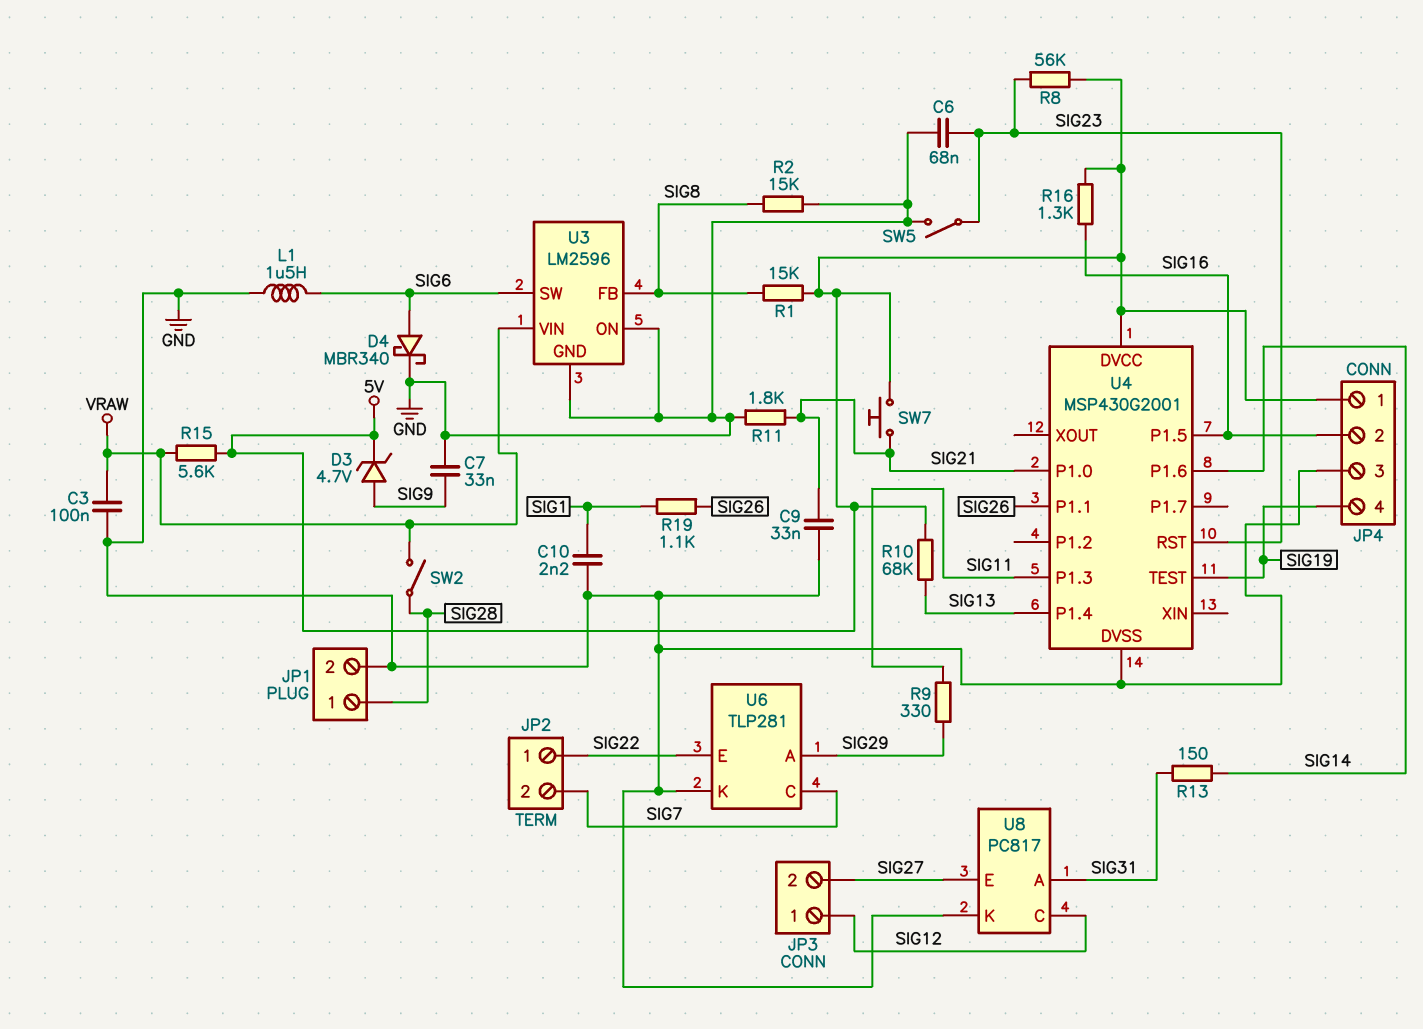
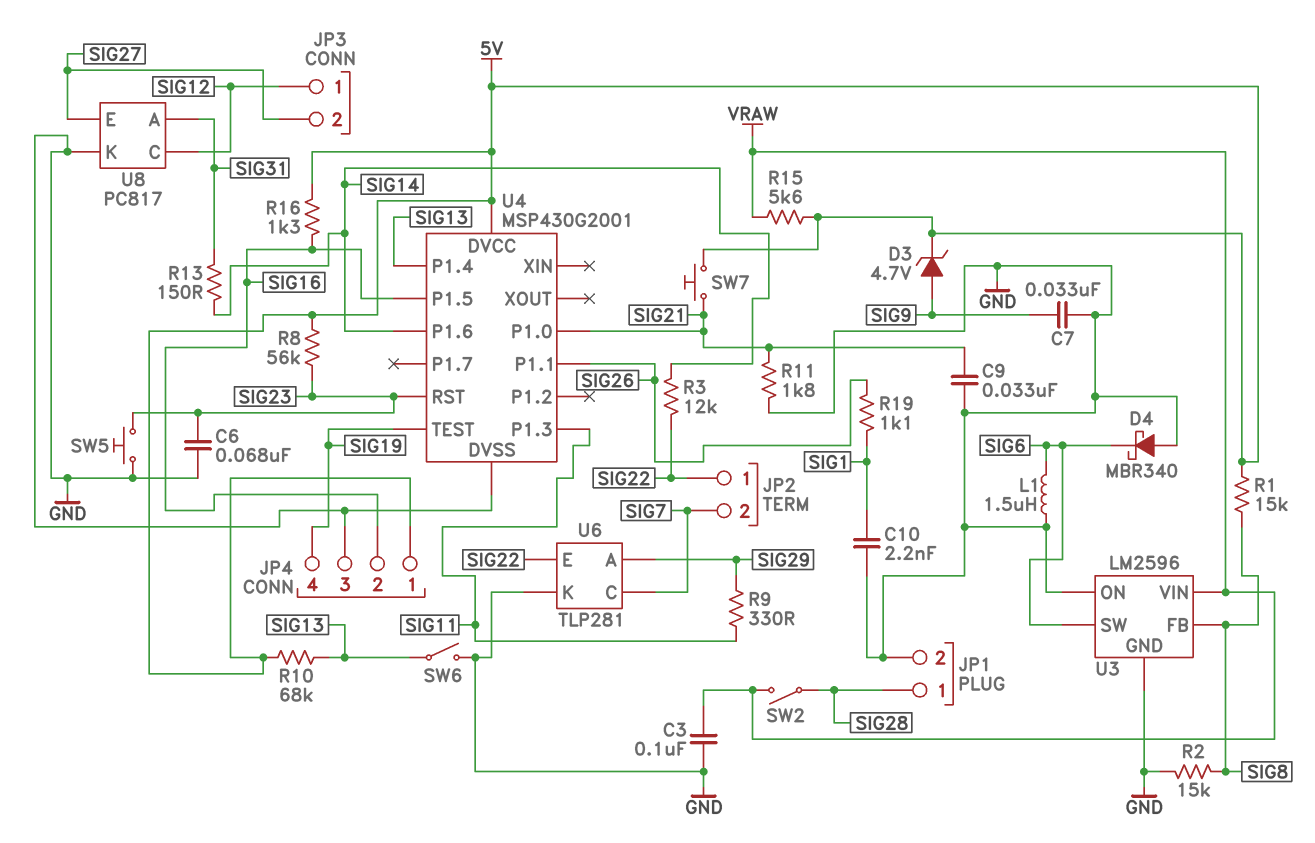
D4: schottky MBR340 (A SIG6, K GND) -> schottky MBR340 (A GND, K SIG6)
R3: none -> 12k (SIG14, SIG22)
SW5: switch (GND, SIG23) -> button (GND, SIG23)
SW6: none -> switch (GND, SIG13)

